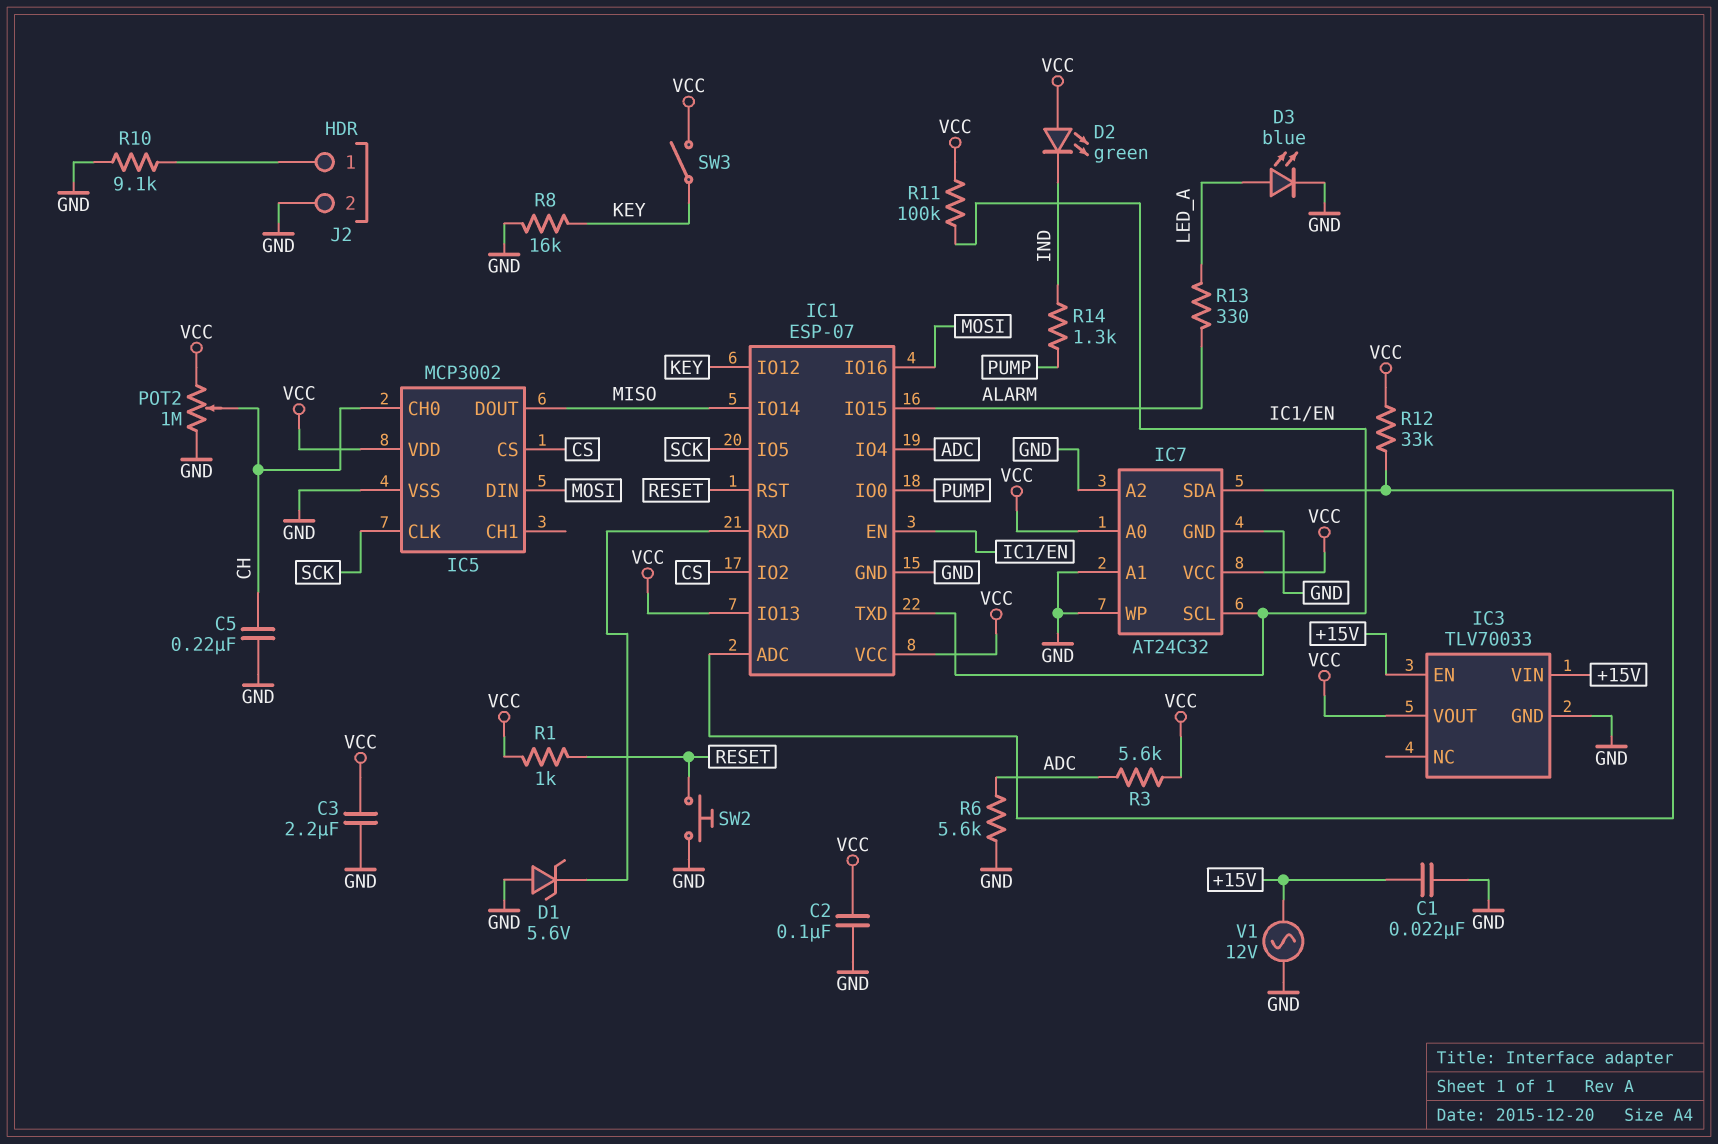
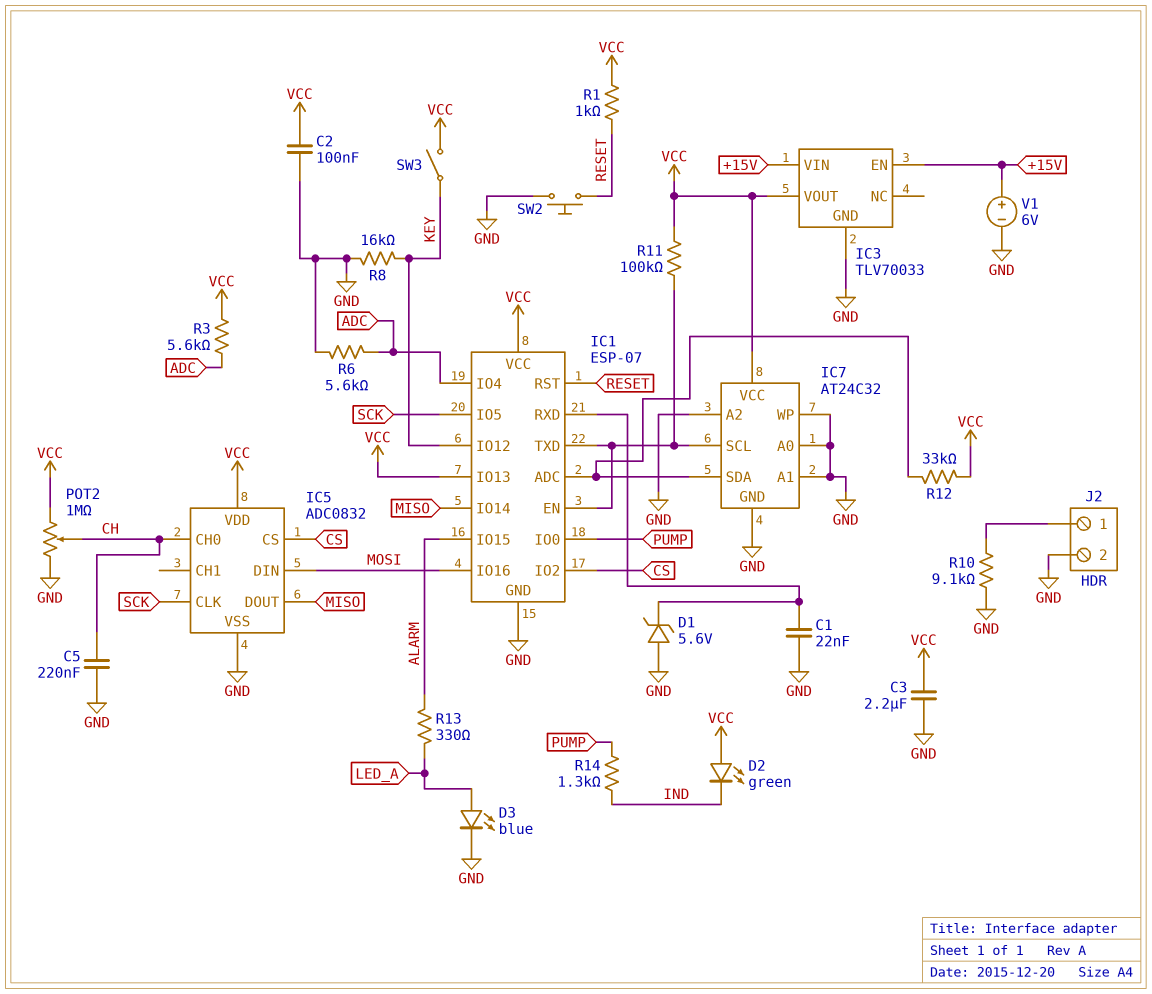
C1: 22nF (+15V, GND) -> 22nF (GND, IC1/RXD)
IC5: MCP3002 -> ADC0832
IC7 pin A0: VCC -> GND
V1: AC 12V (+15V, GND) -> 6V (plus +15V, minus GND)

